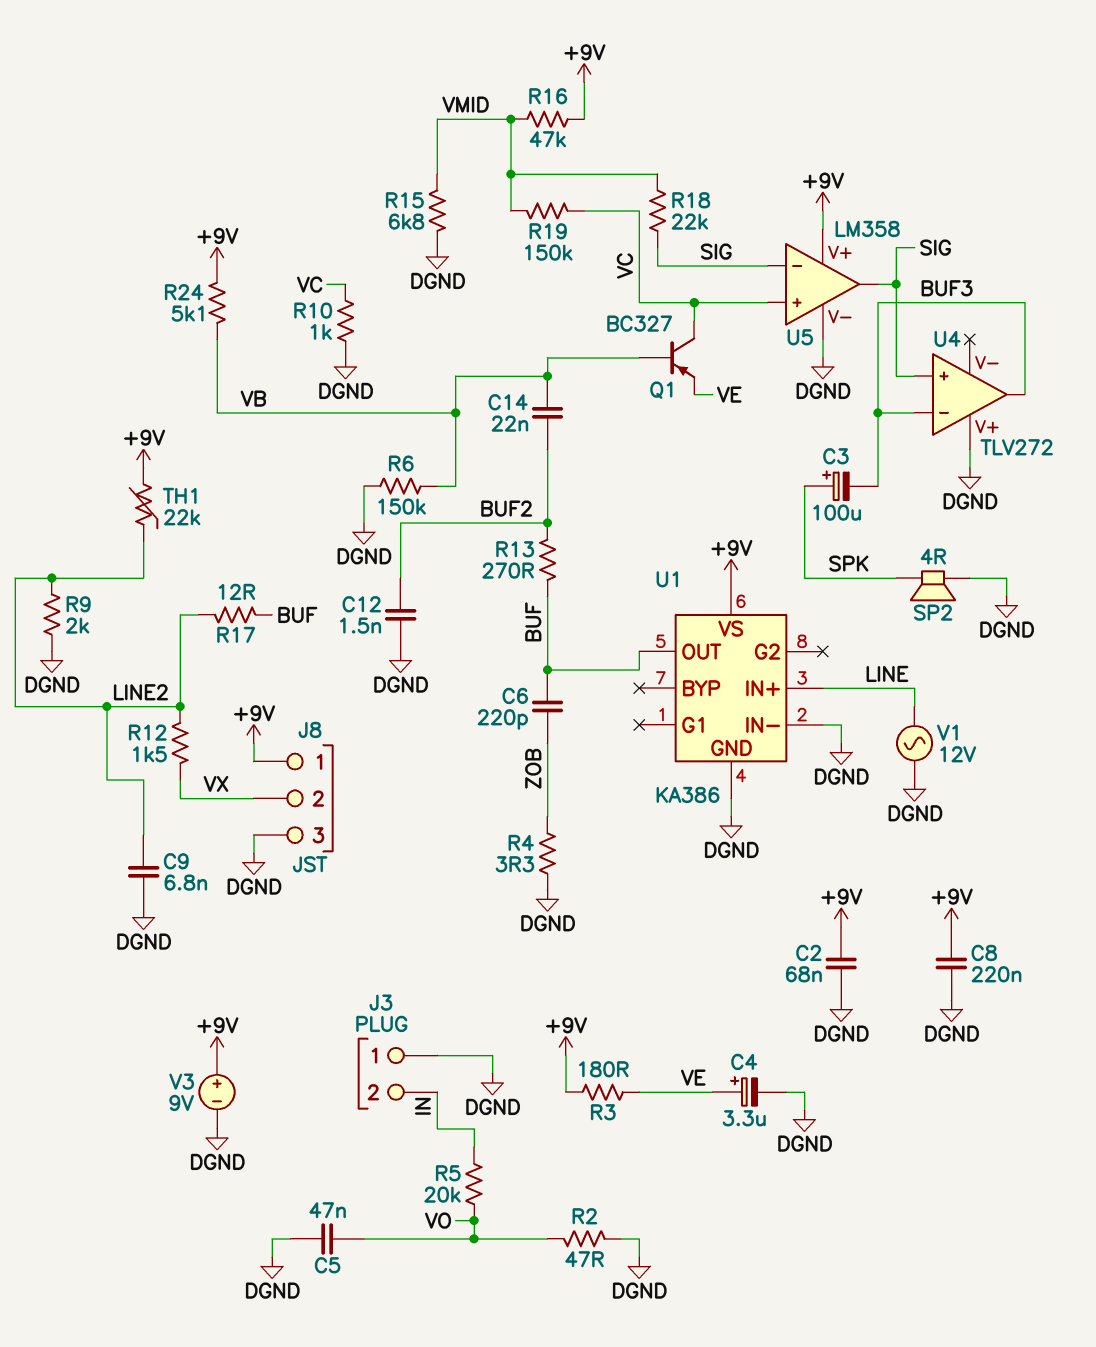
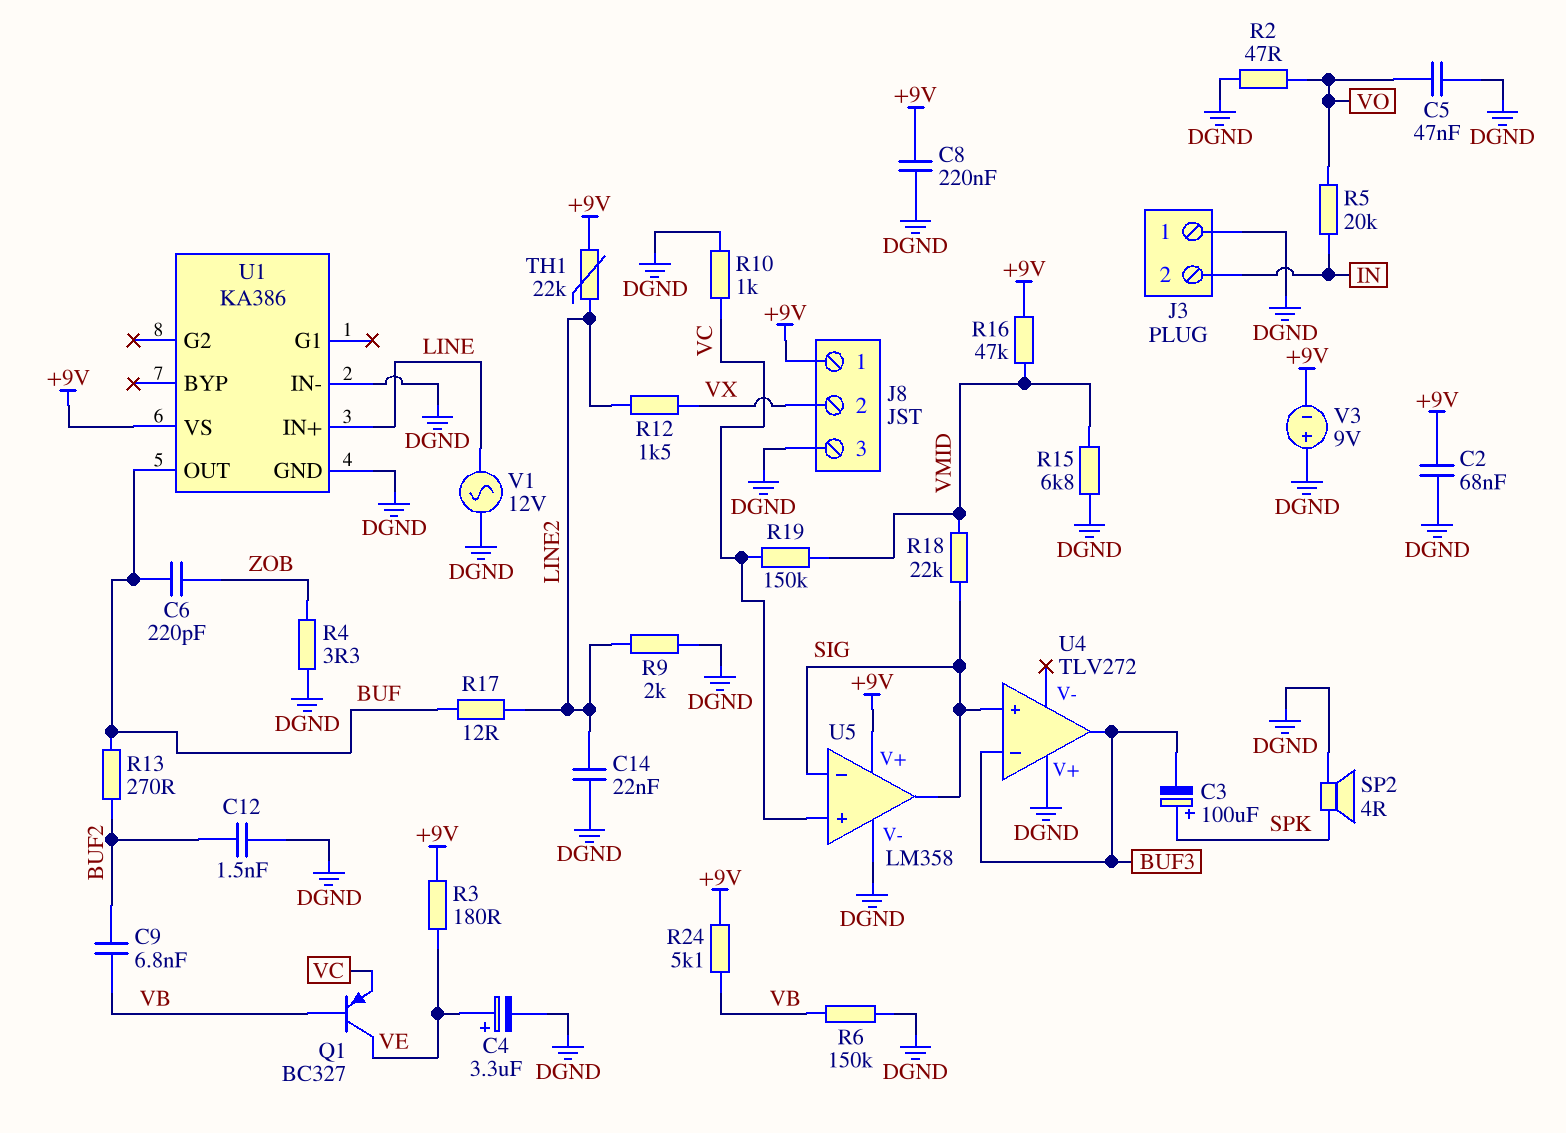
C9: 6.8nF (DGND, LINE2) -> 6.8nF (BUF2, VB)
C14: 22nF (BUF2, VB) -> 22nF (DGND, LINE2)
Q1: PNP BC327 (B VB, C VC, E VE) -> PNP BC327 (B VB, C VE, E VC)
V3: 9V (plus +9V, minus DGND) -> 9V (plus DGND, minus +9V)

